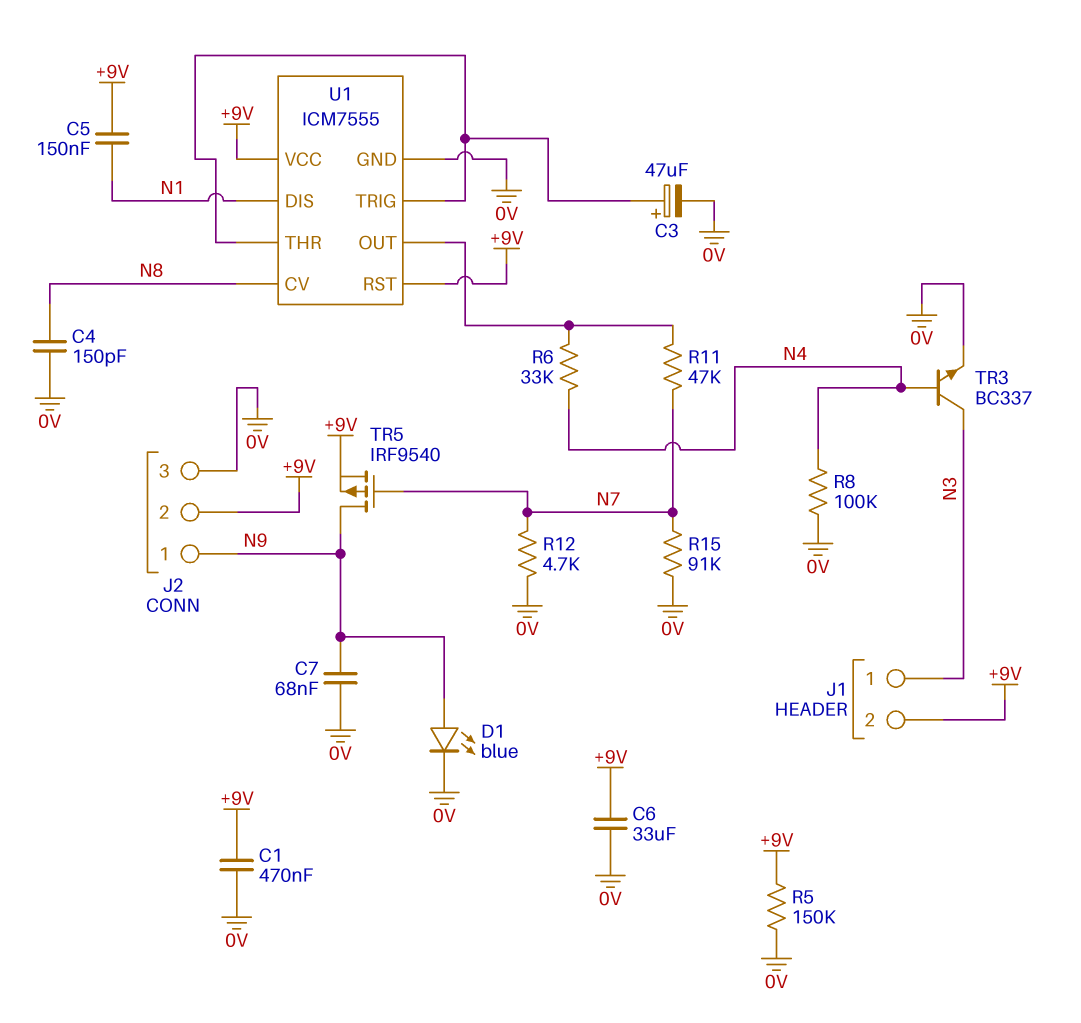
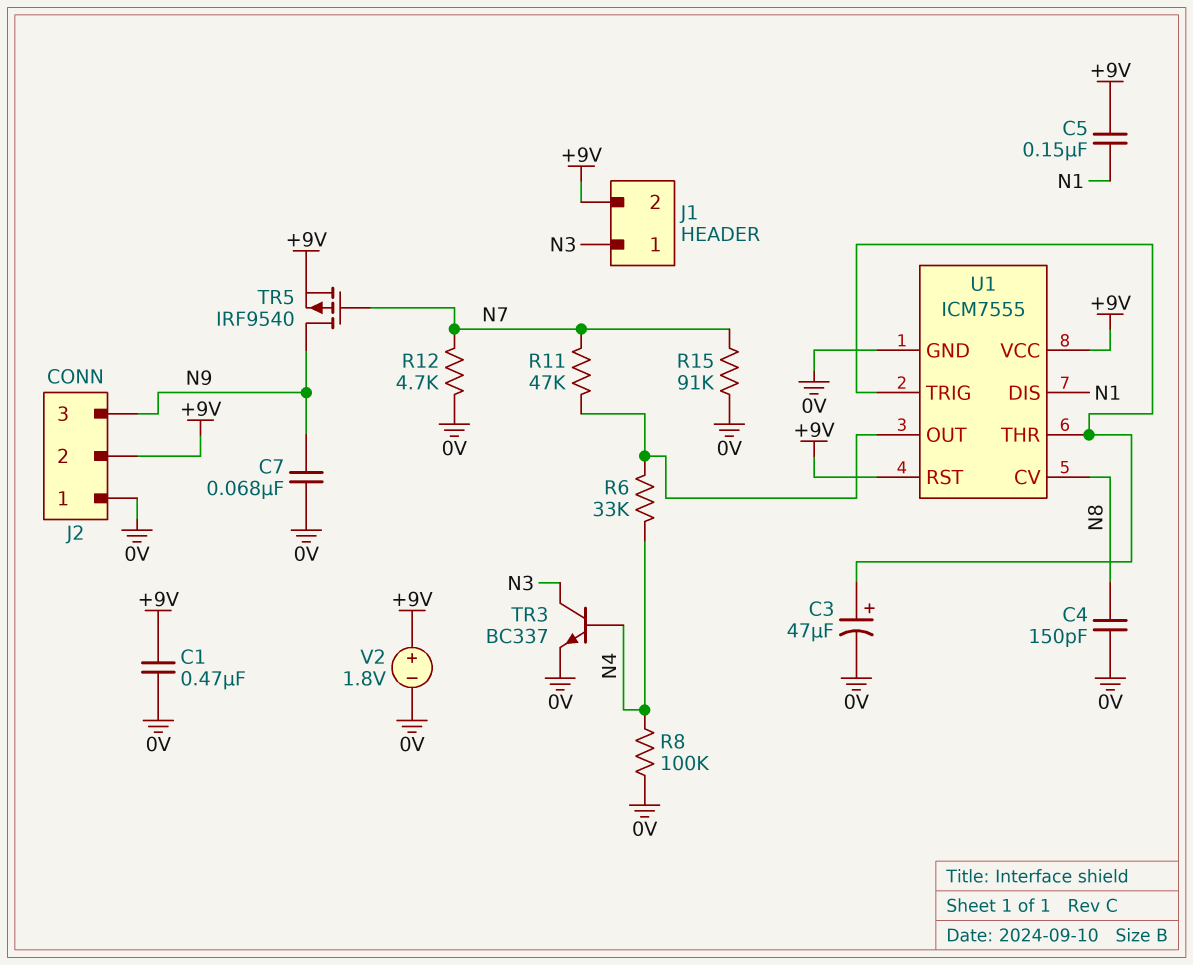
C6: 33uF (+9V, 0V) -> none
D1: LED blue (A N9, K 0V) -> none
J2 pin 1: N9 -> 0V
J2 pin 3: 0V -> N9
R5: 150k (+9V, 0V) -> none
V2: none -> 1.8V (plus +9V, minus 0V)

